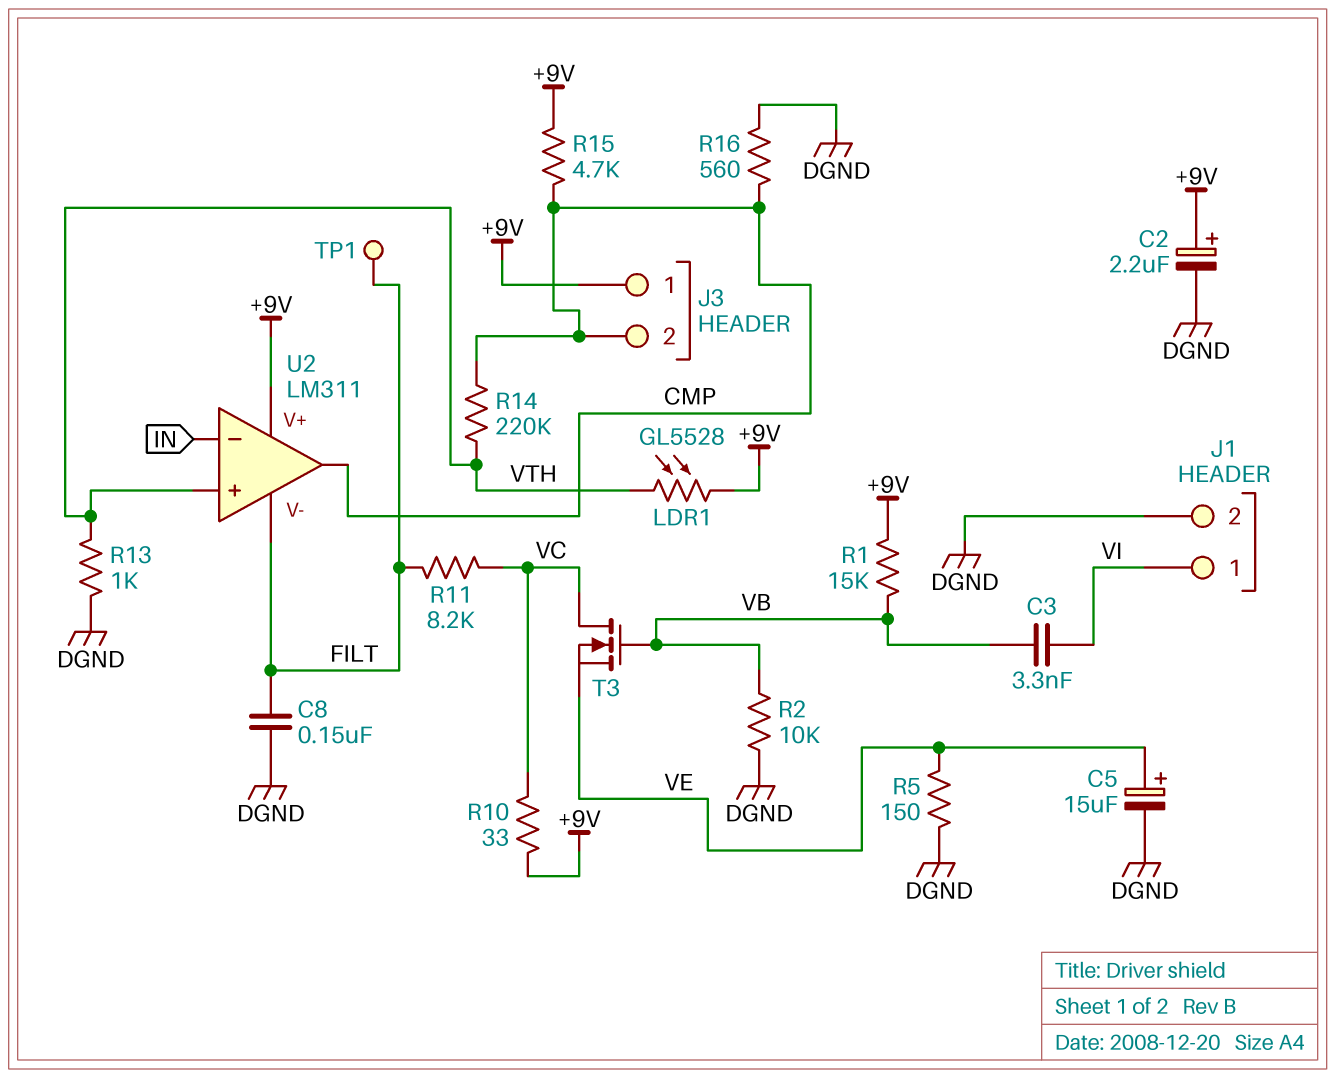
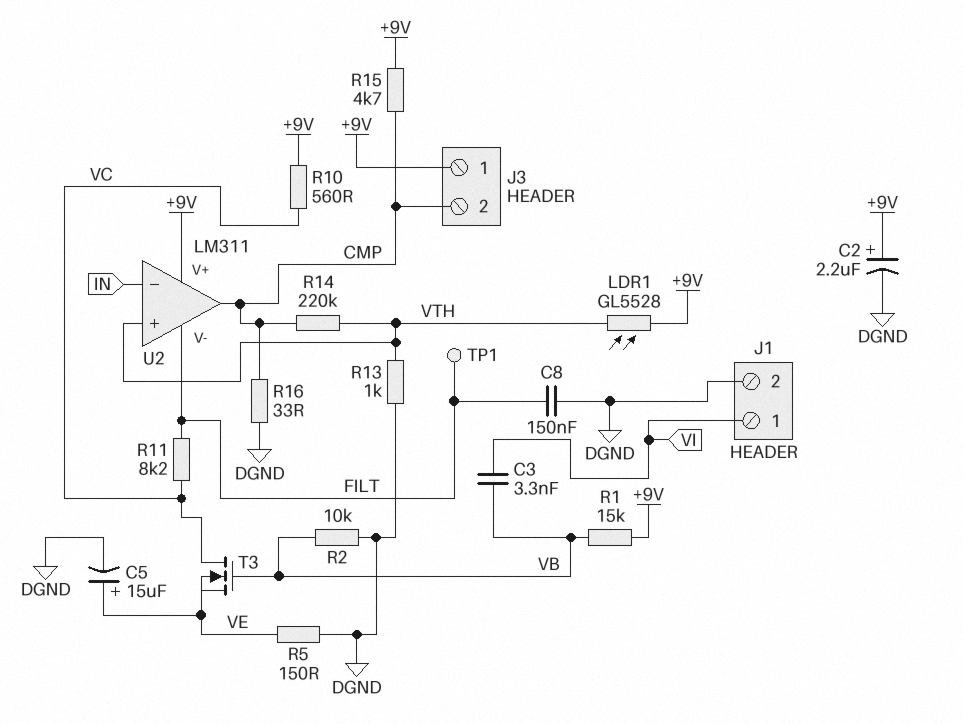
R10: 33 (+9V, VC) -> 560 (+9V, VC)
R16: 560 (CMP, DGND) -> 33 (CMP, DGND)

